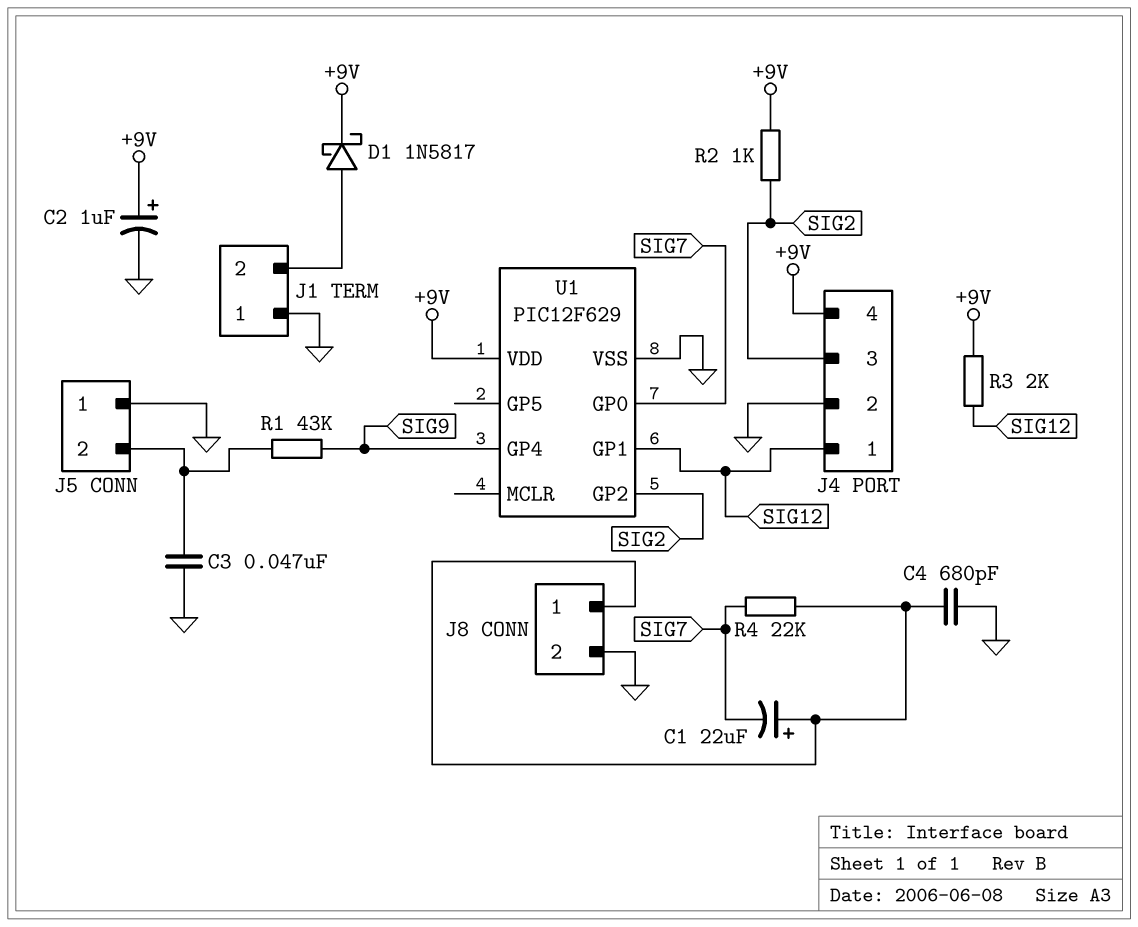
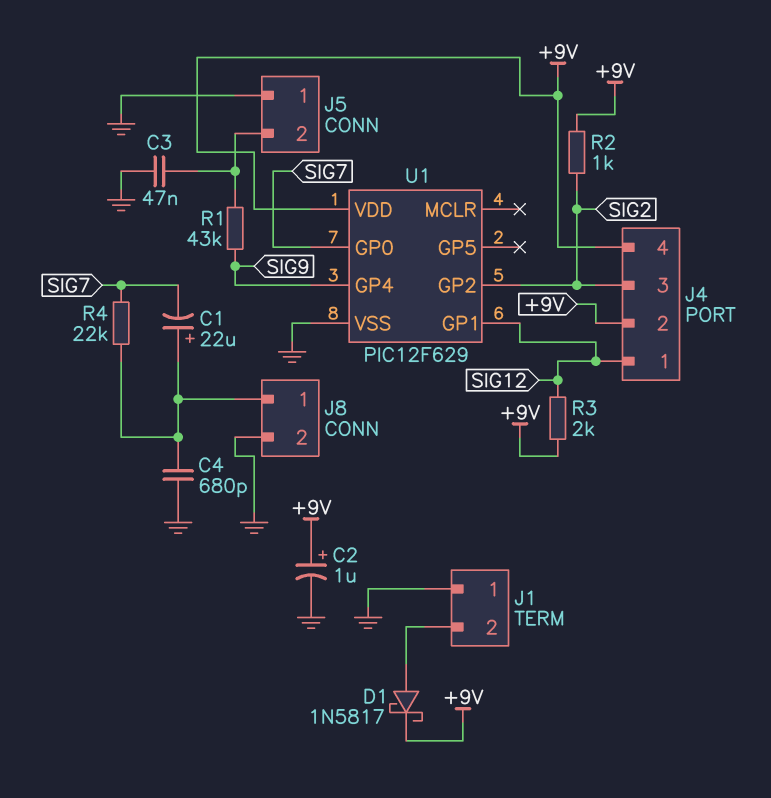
J4 pin 2: GND -> +9V

